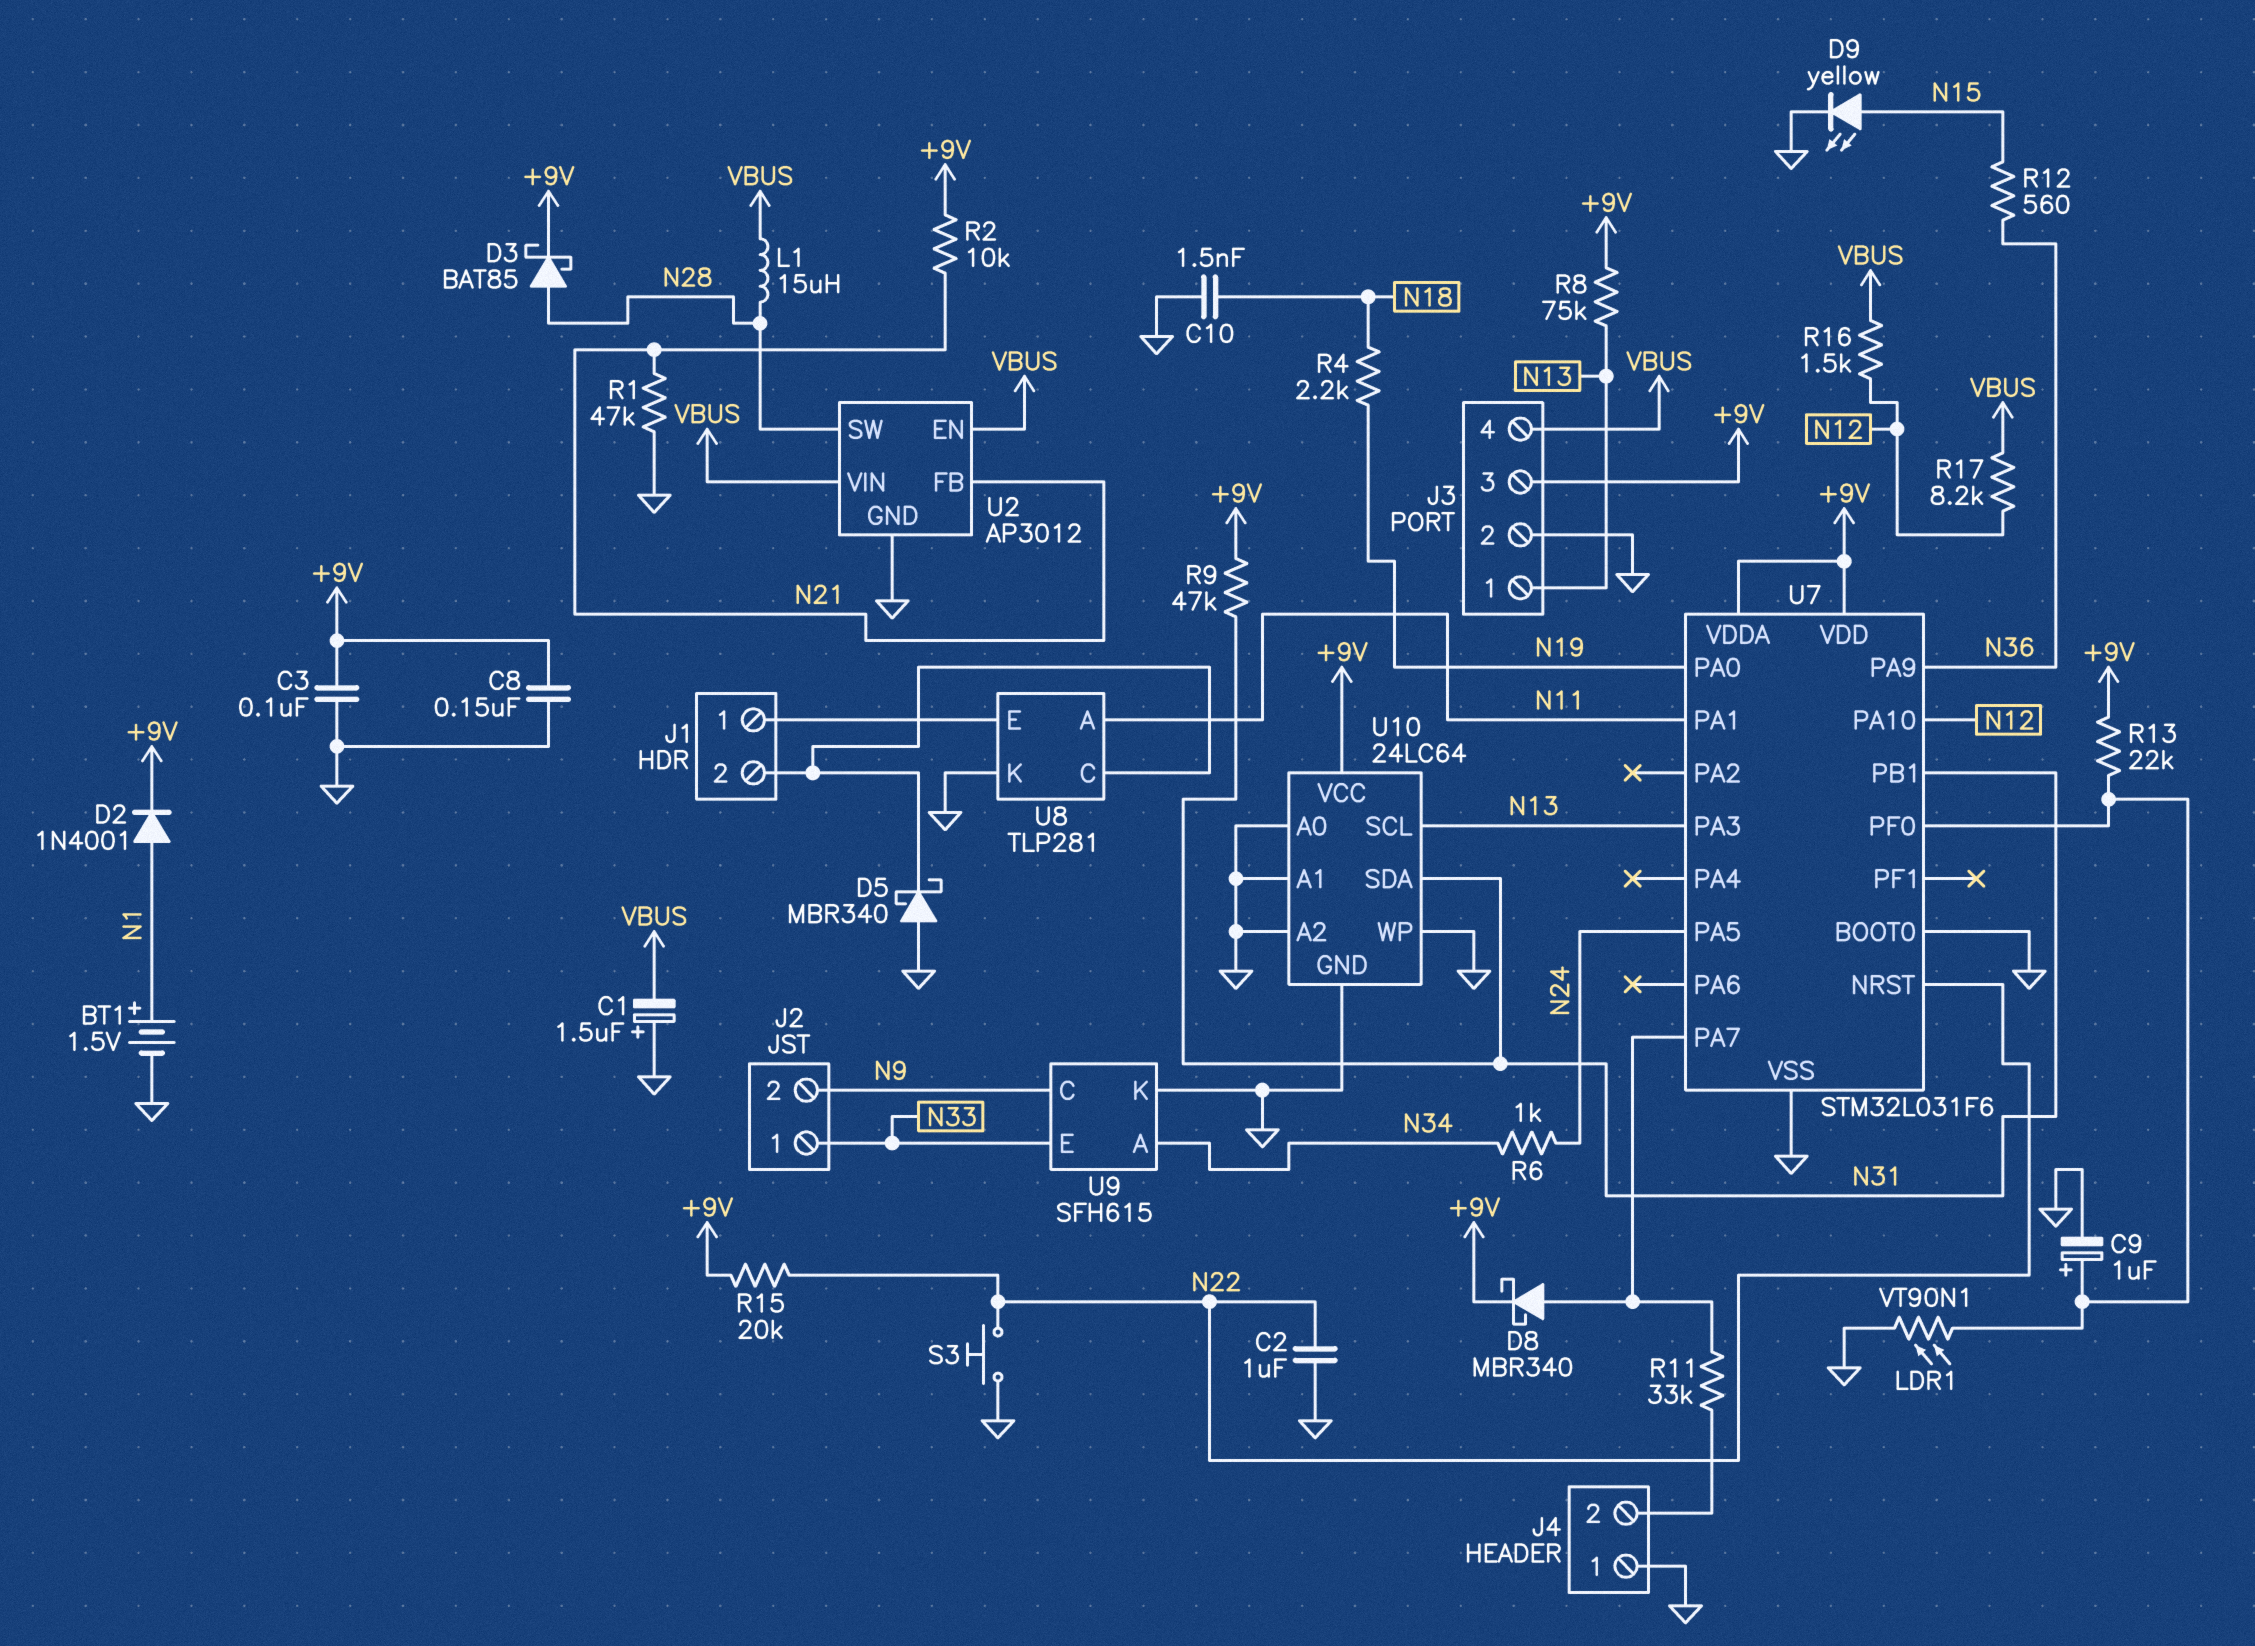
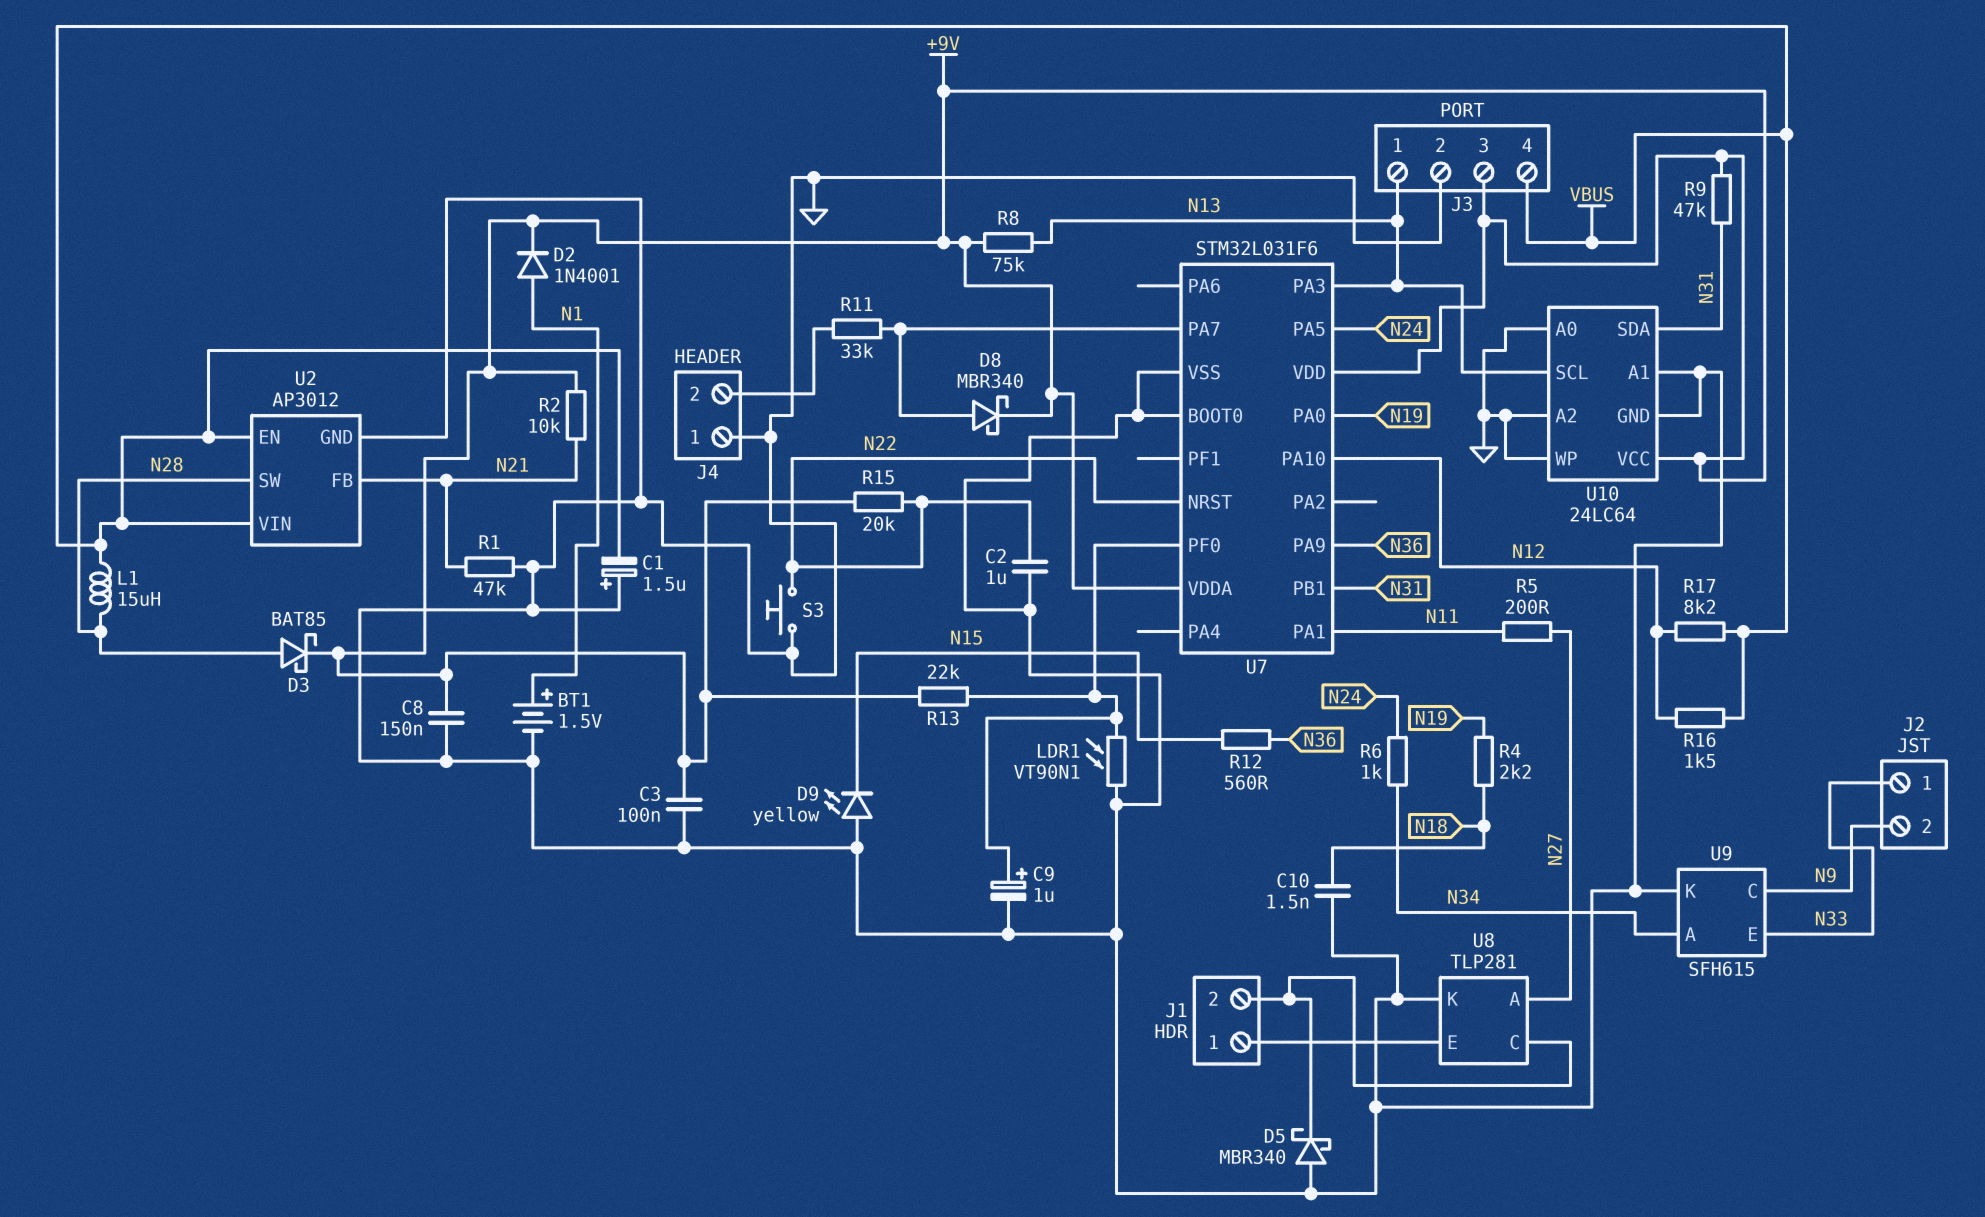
D9: LED yellow (A N15, K GND) -> LED yellow (A GND, K N15)
R5: none -> 200 (N11, N27)
U8 pin A: N11 -> N27

